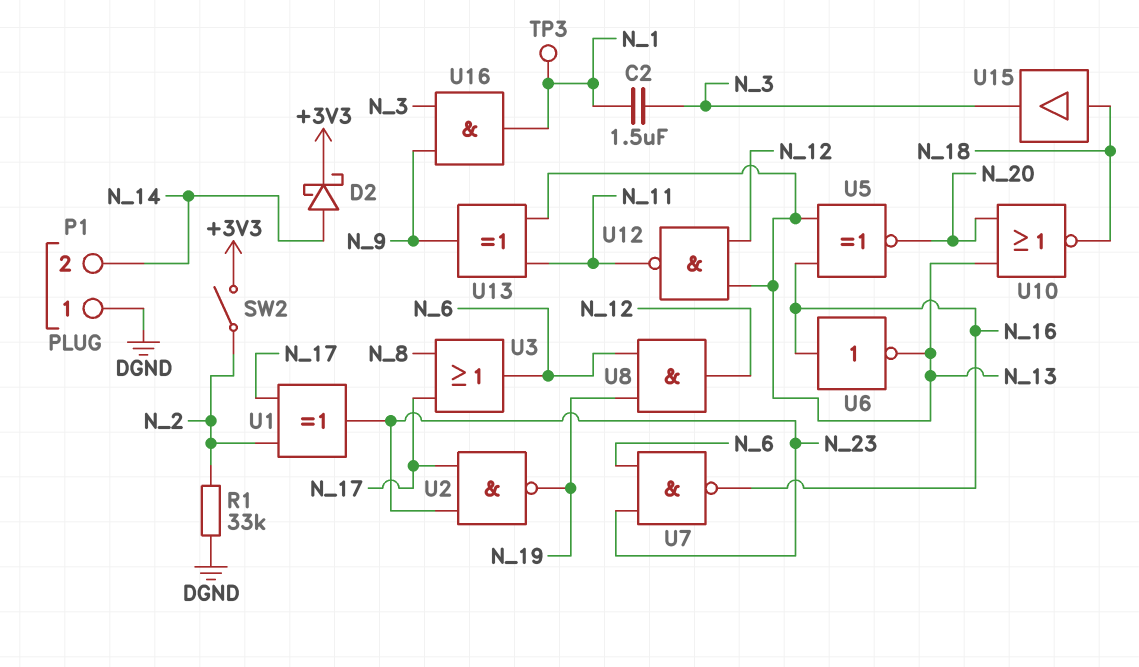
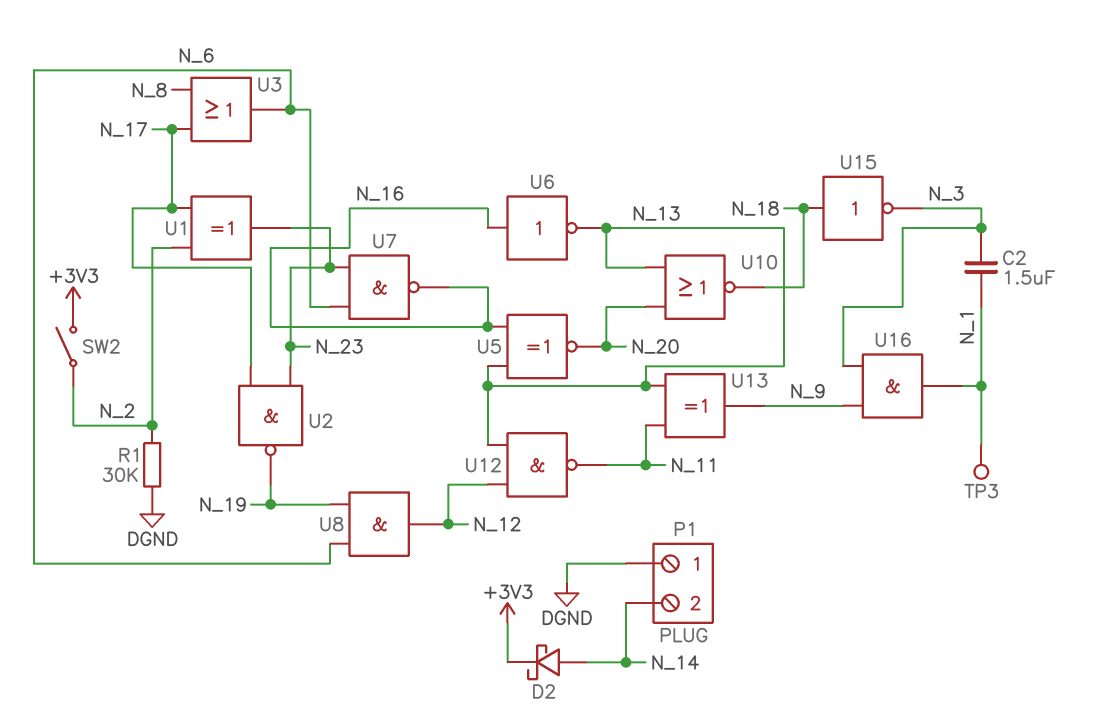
R1: 33k (DGND, N_2) -> 30k (DGND, N_2)
U15: buffer (in N_18, out N_3) -> NOT (in N_18, out N_3)

